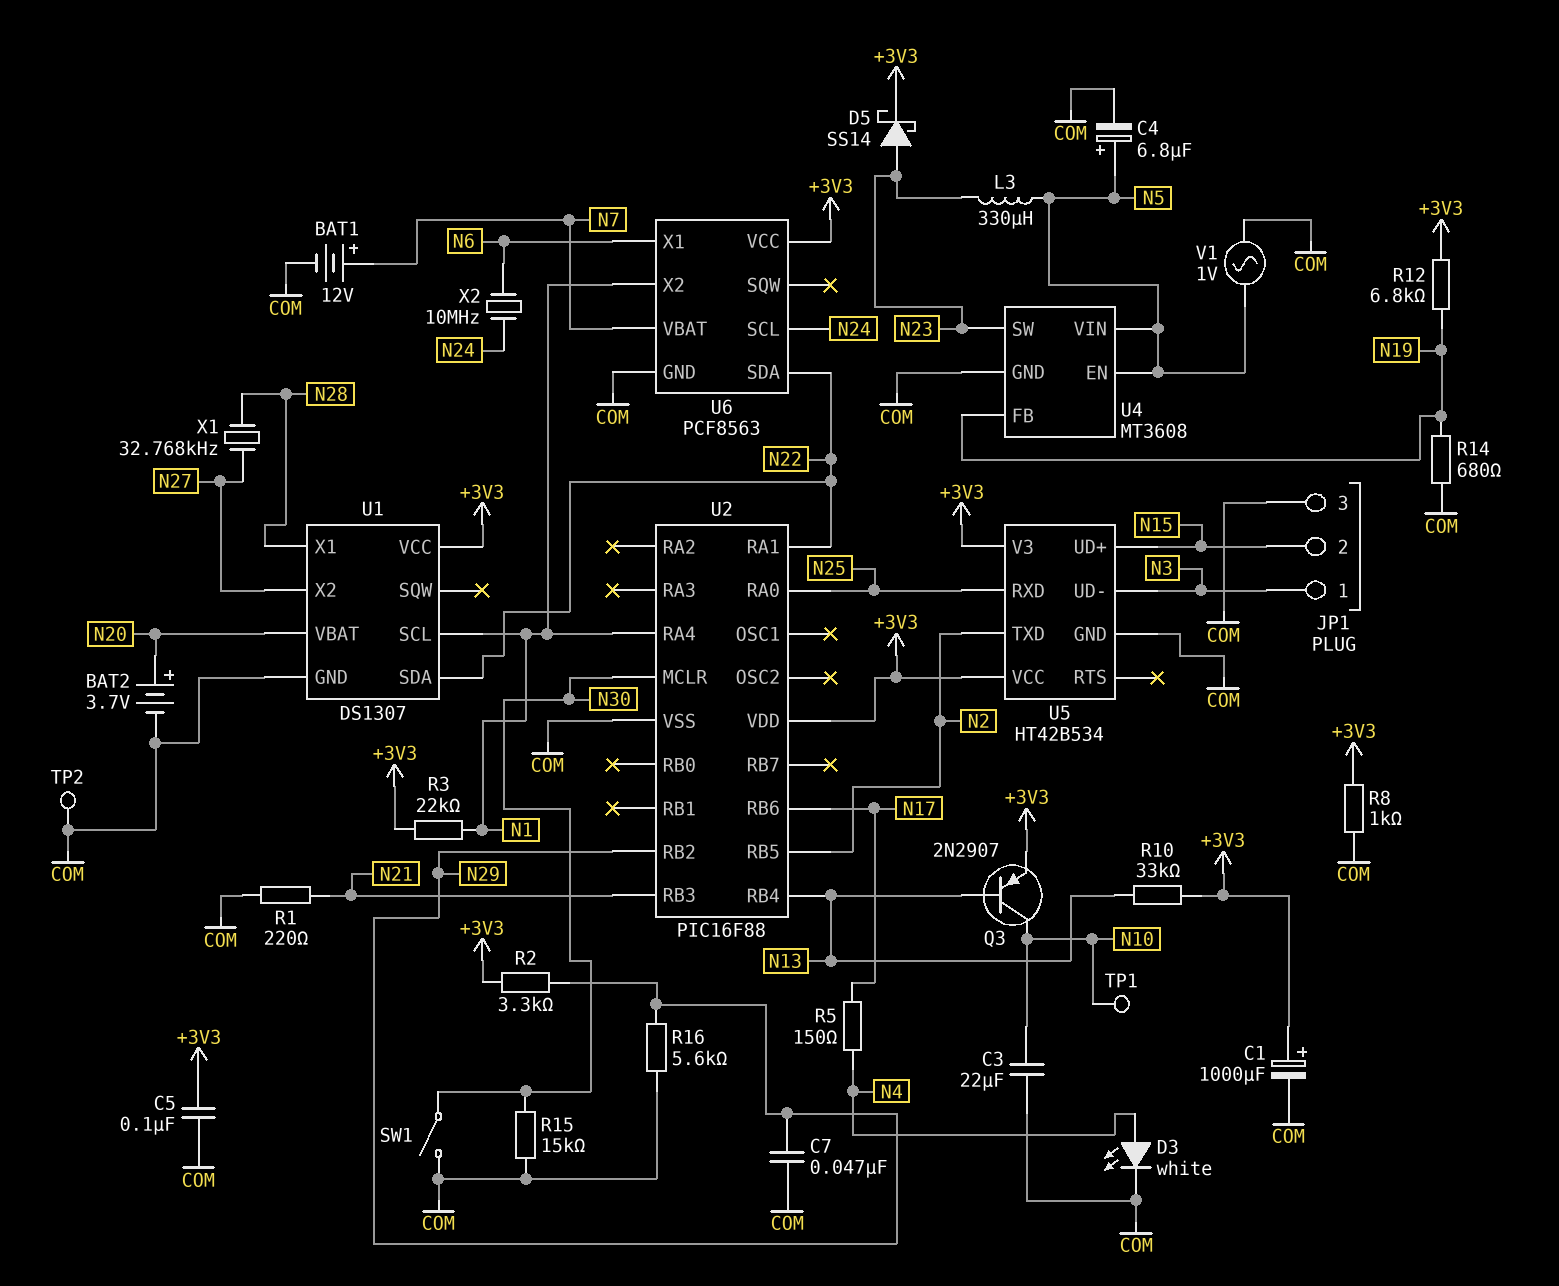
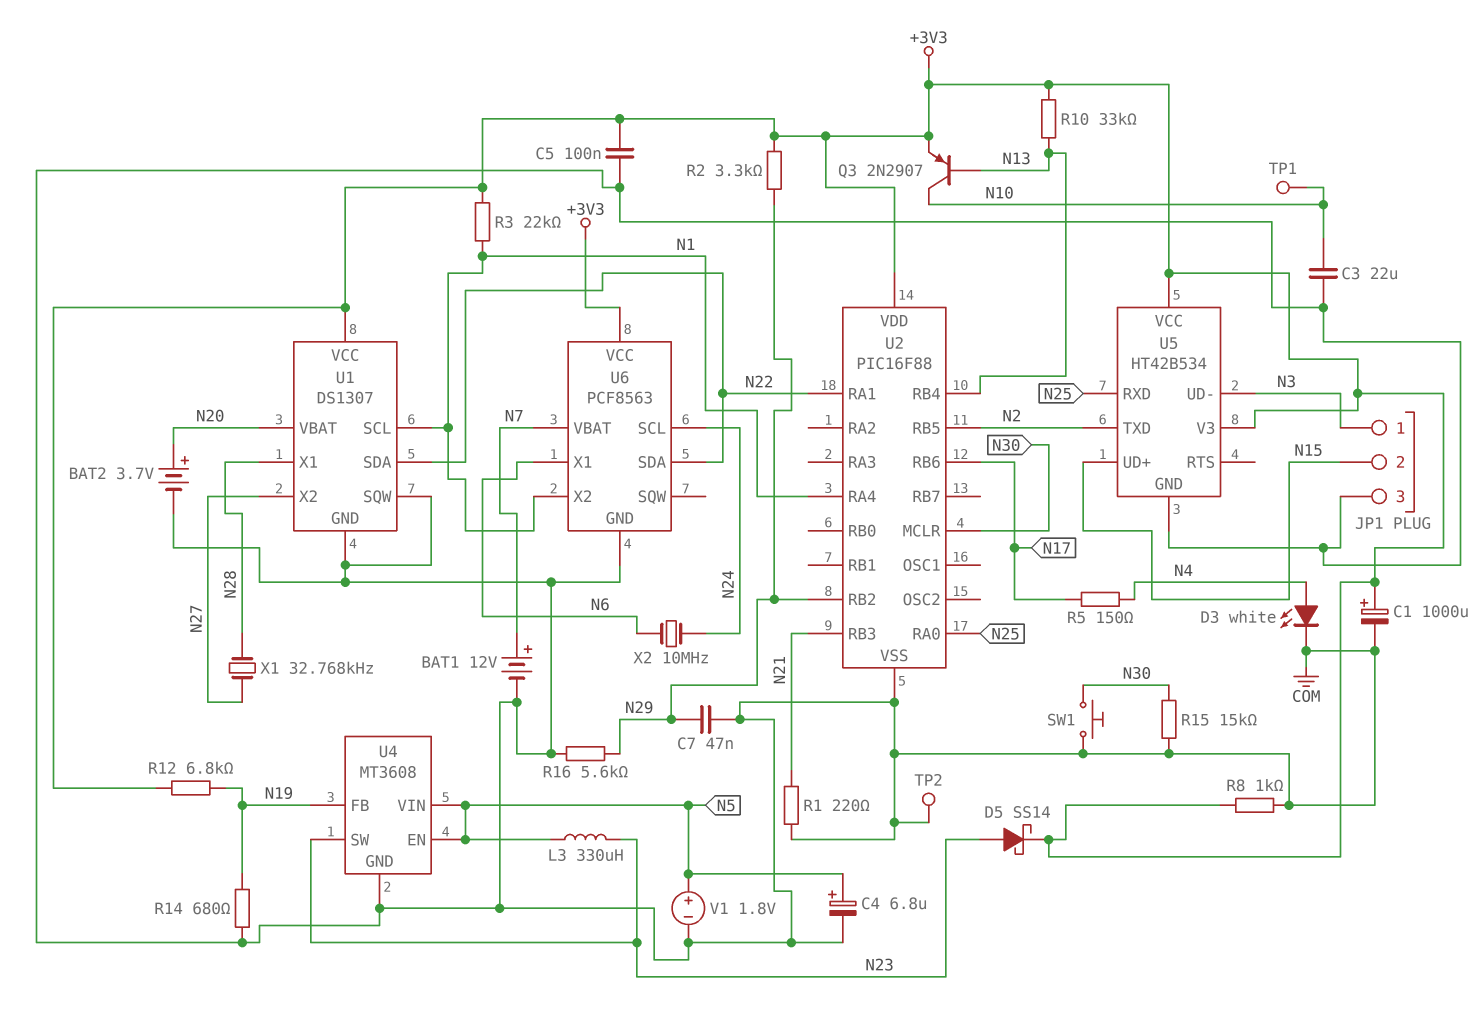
SW1: switch (COM, N30) -> button (COM, N30)
U1 pin SQW: none -> COM
V1: AC 1V (COM, N5) -> 1.8V (plus N5, minus COM)

